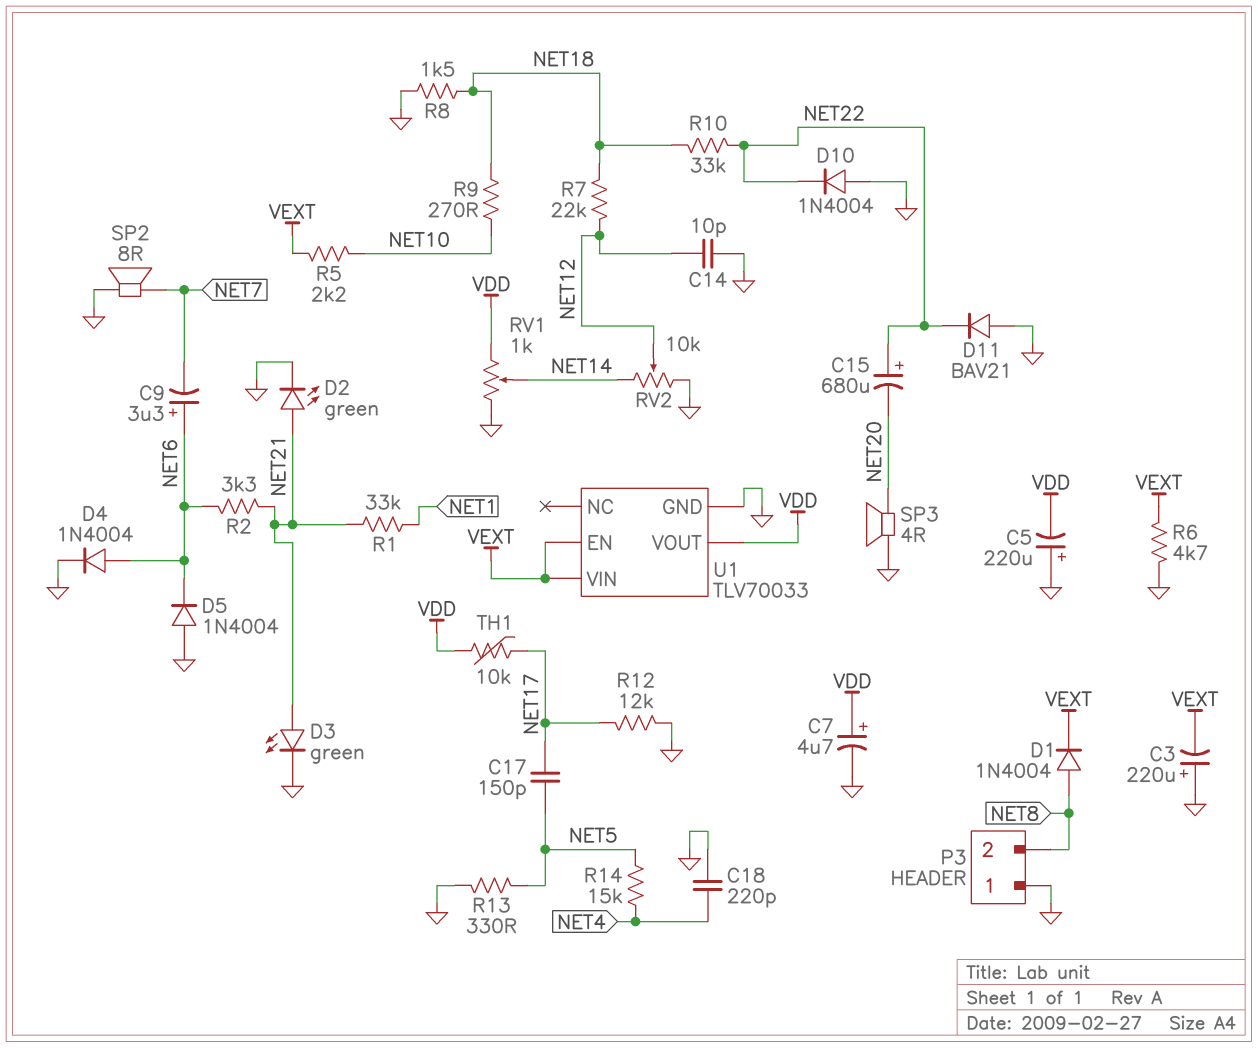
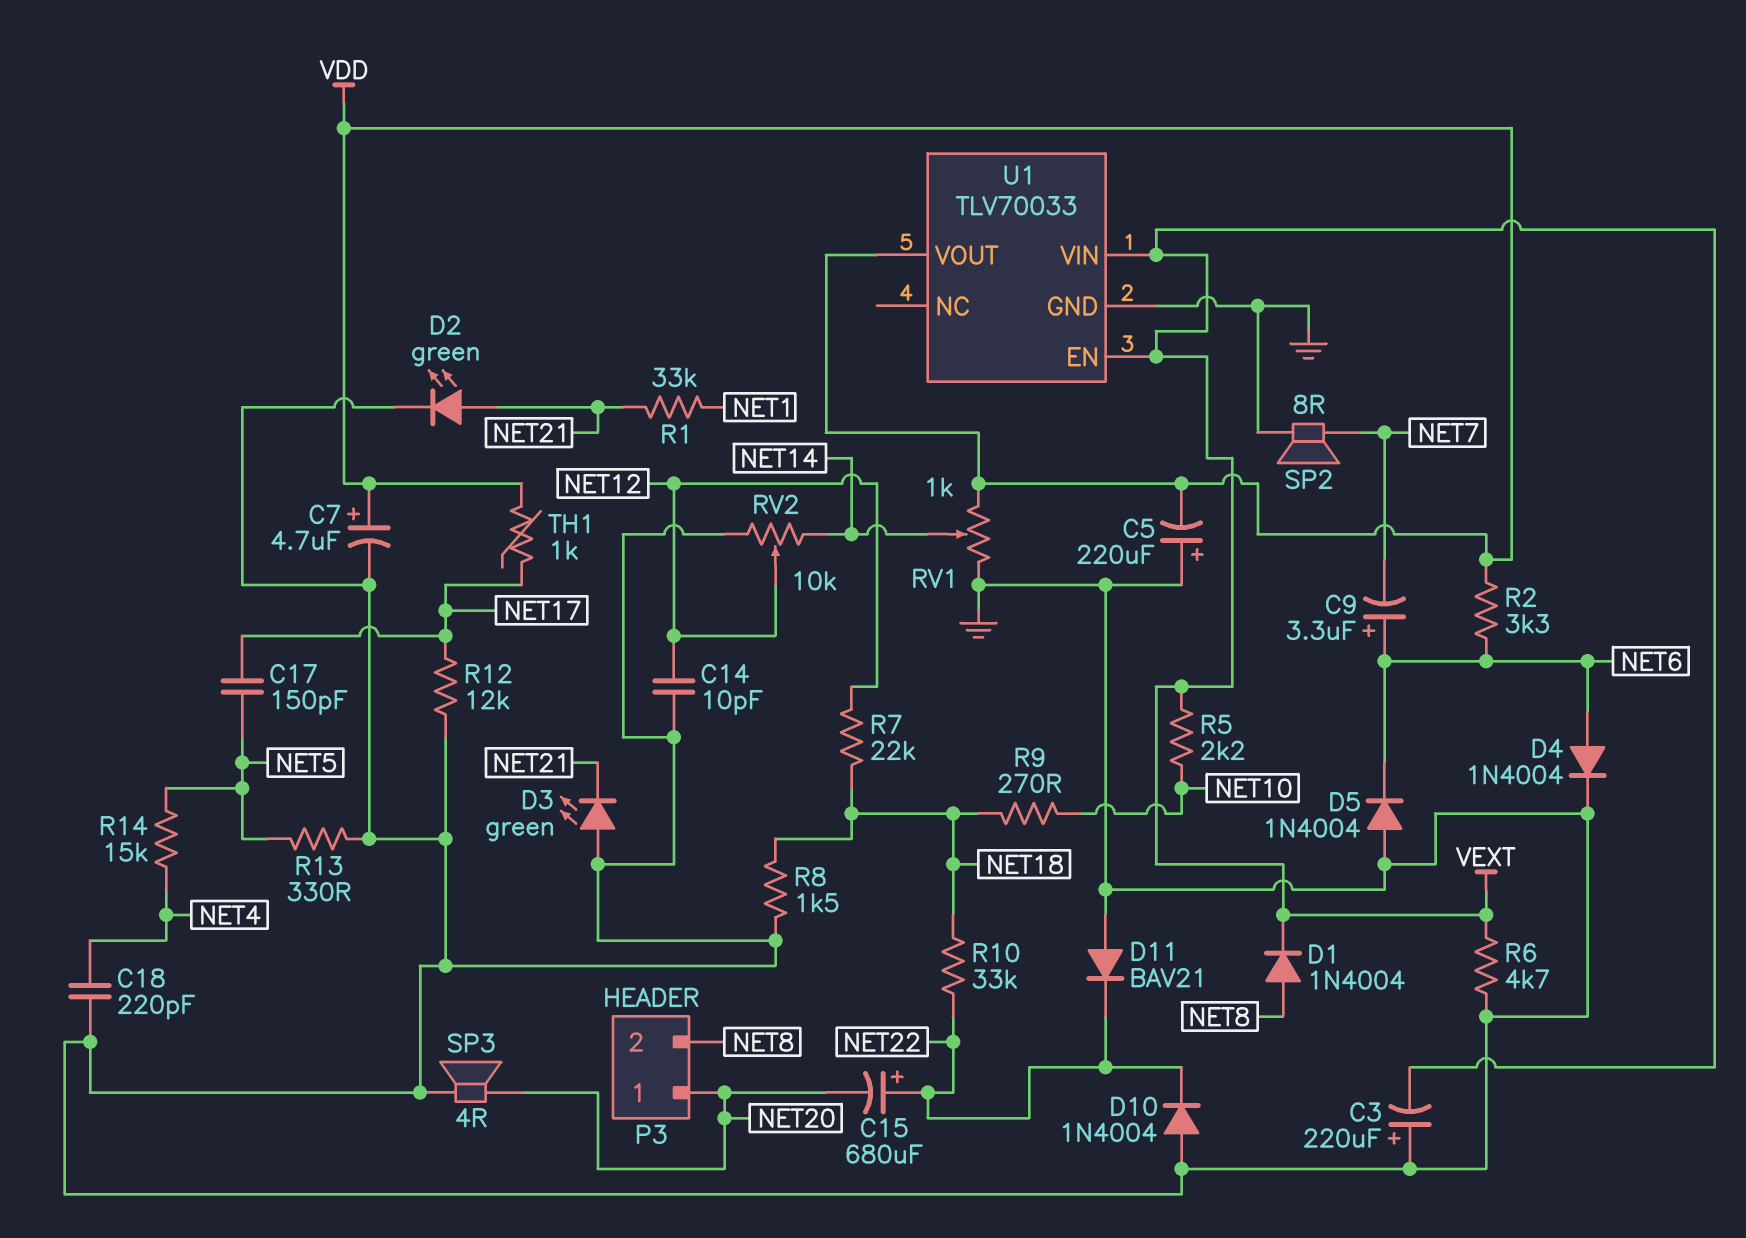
D3: LED green (A NET21, K GND) -> LED green (A GND, K NET21)
P3 pin 1: GND -> NET20
R2: 3.3k (NET6, NET21) -> 3.3k (NET6, VDD)
TH1: 10k (NET17, VDD) -> 1k (NET17, VDD)

